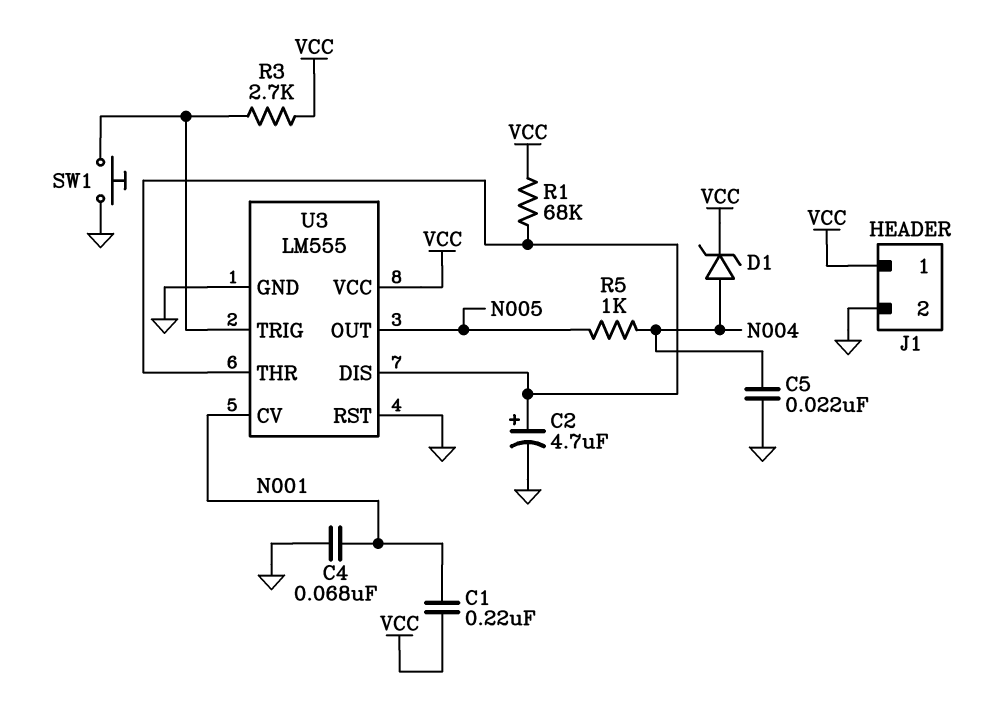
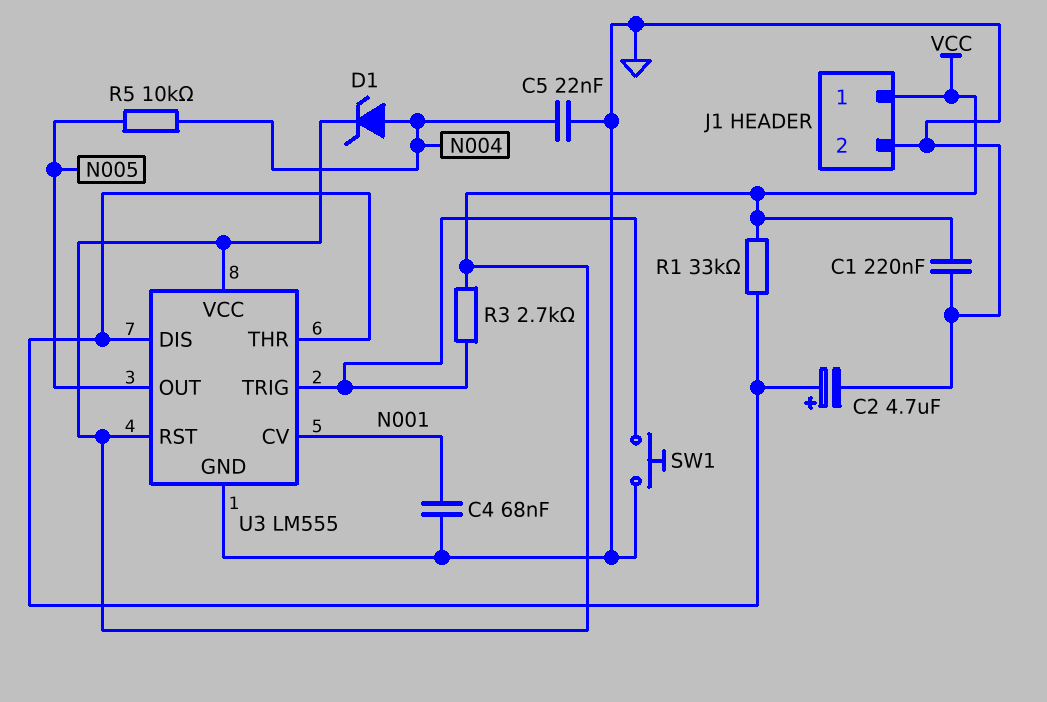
C1: 220nF (N001, VCC) -> 220nF (GND, VCC)
R1: 68k (U3/DIS, VCC) -> 33k (U3/DIS, VCC)
R5: 1k (N004, N005) -> 10k (N004, N005)
U3 pin RST: GND -> VCC

